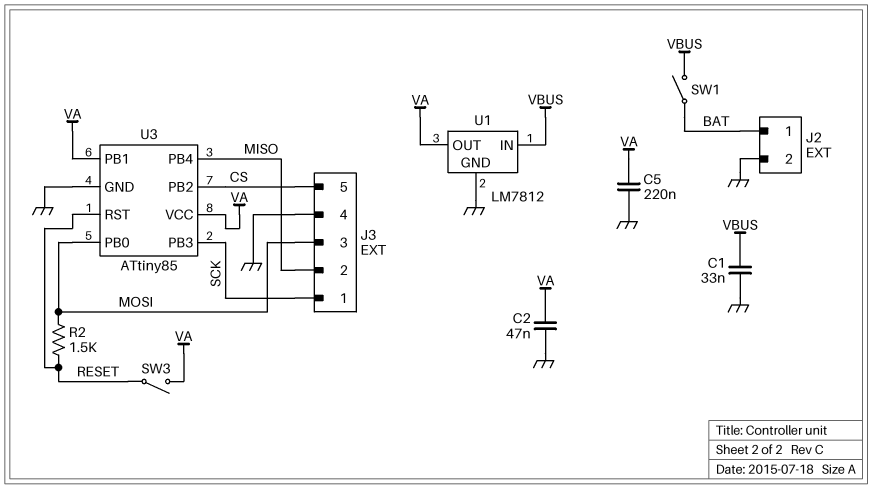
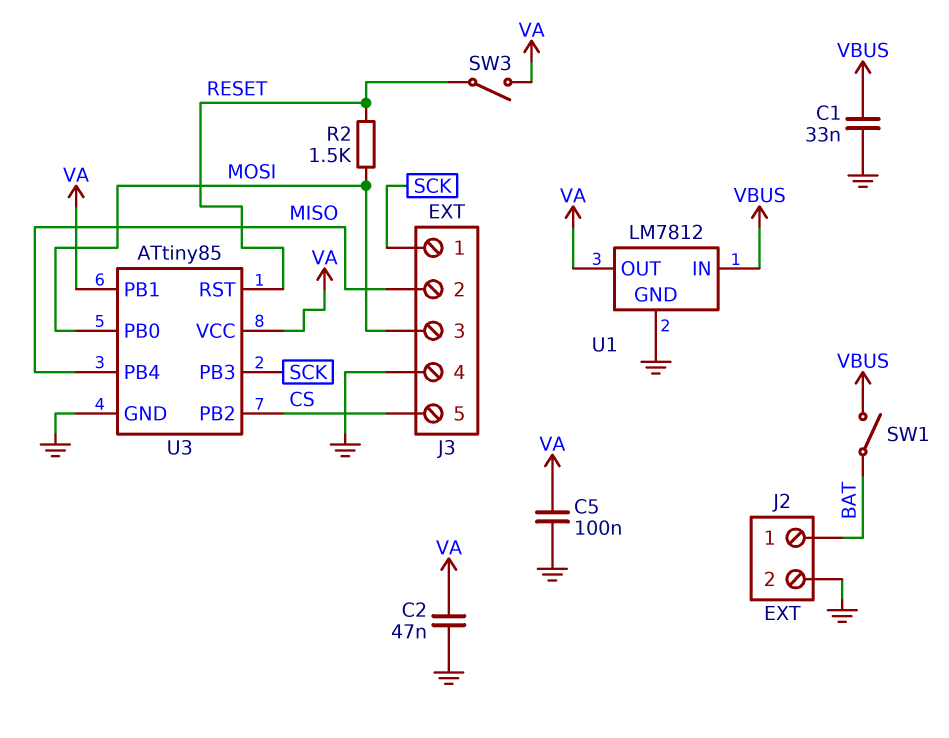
C5: 220nF (GND, VA) -> 100nF (GND, VA)

